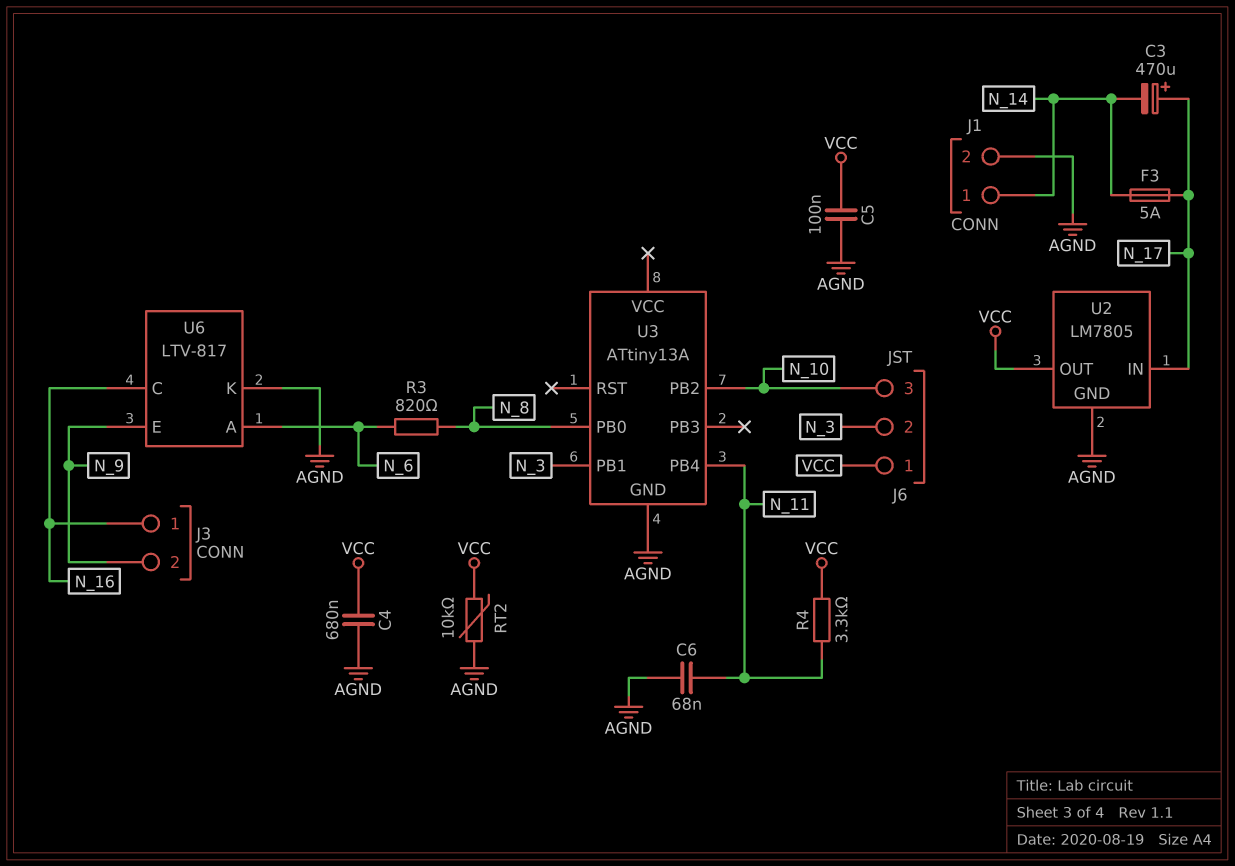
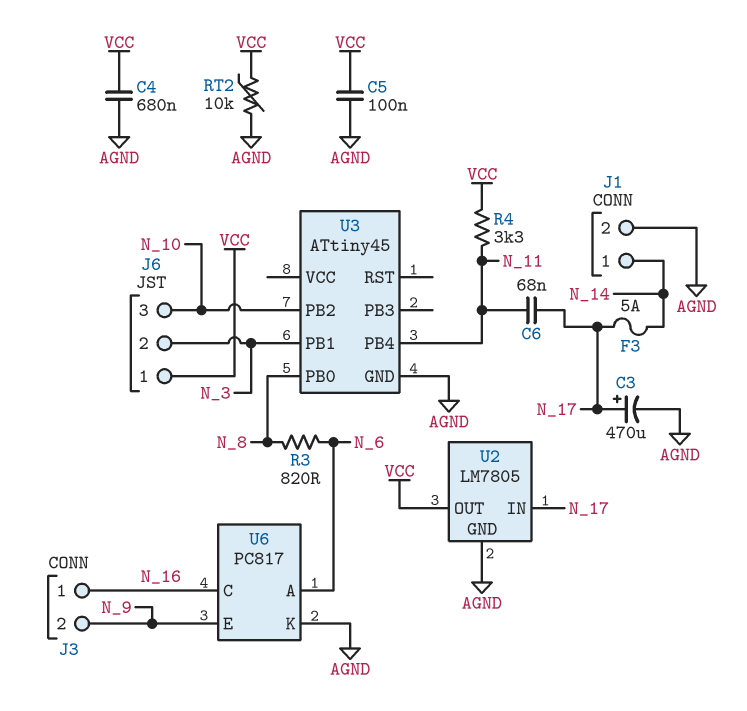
C3: 470uF (plus N_17, minus N_14) -> 470uF (plus N_17, minus AGND)
C6: 68nF (AGND, N_11) -> 68nF (N_11, N_17)
U3: ATtiny13A -> ATtiny45
U6: LTV-817 -> PC817

